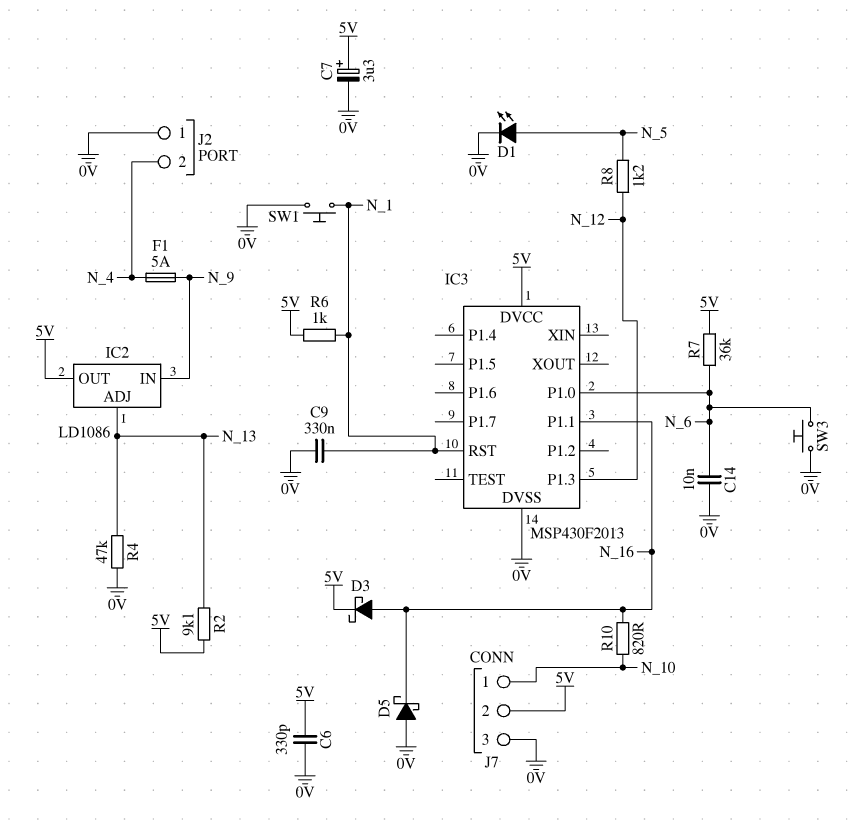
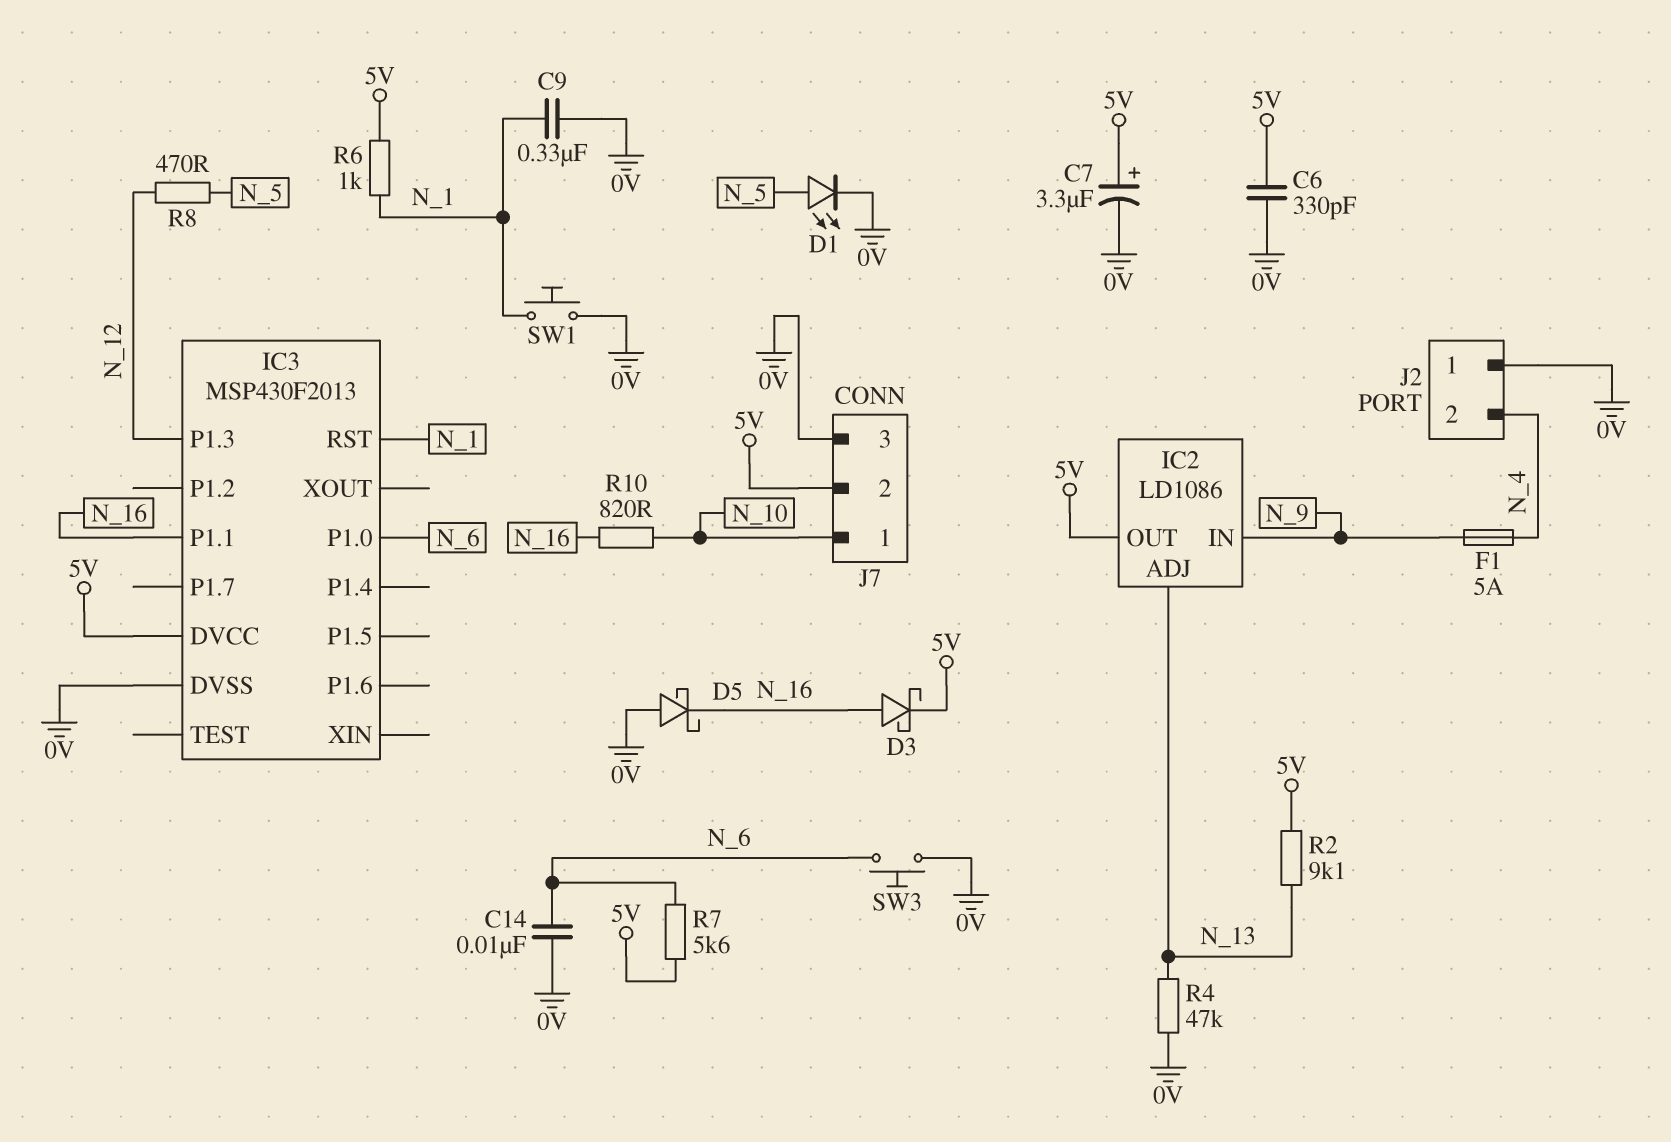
R7: 36k (5V, N_6) -> 5.6k (5V, N_6)
R8: 1.2k (N_5, N_12) -> 470 (N_5, N_12)

